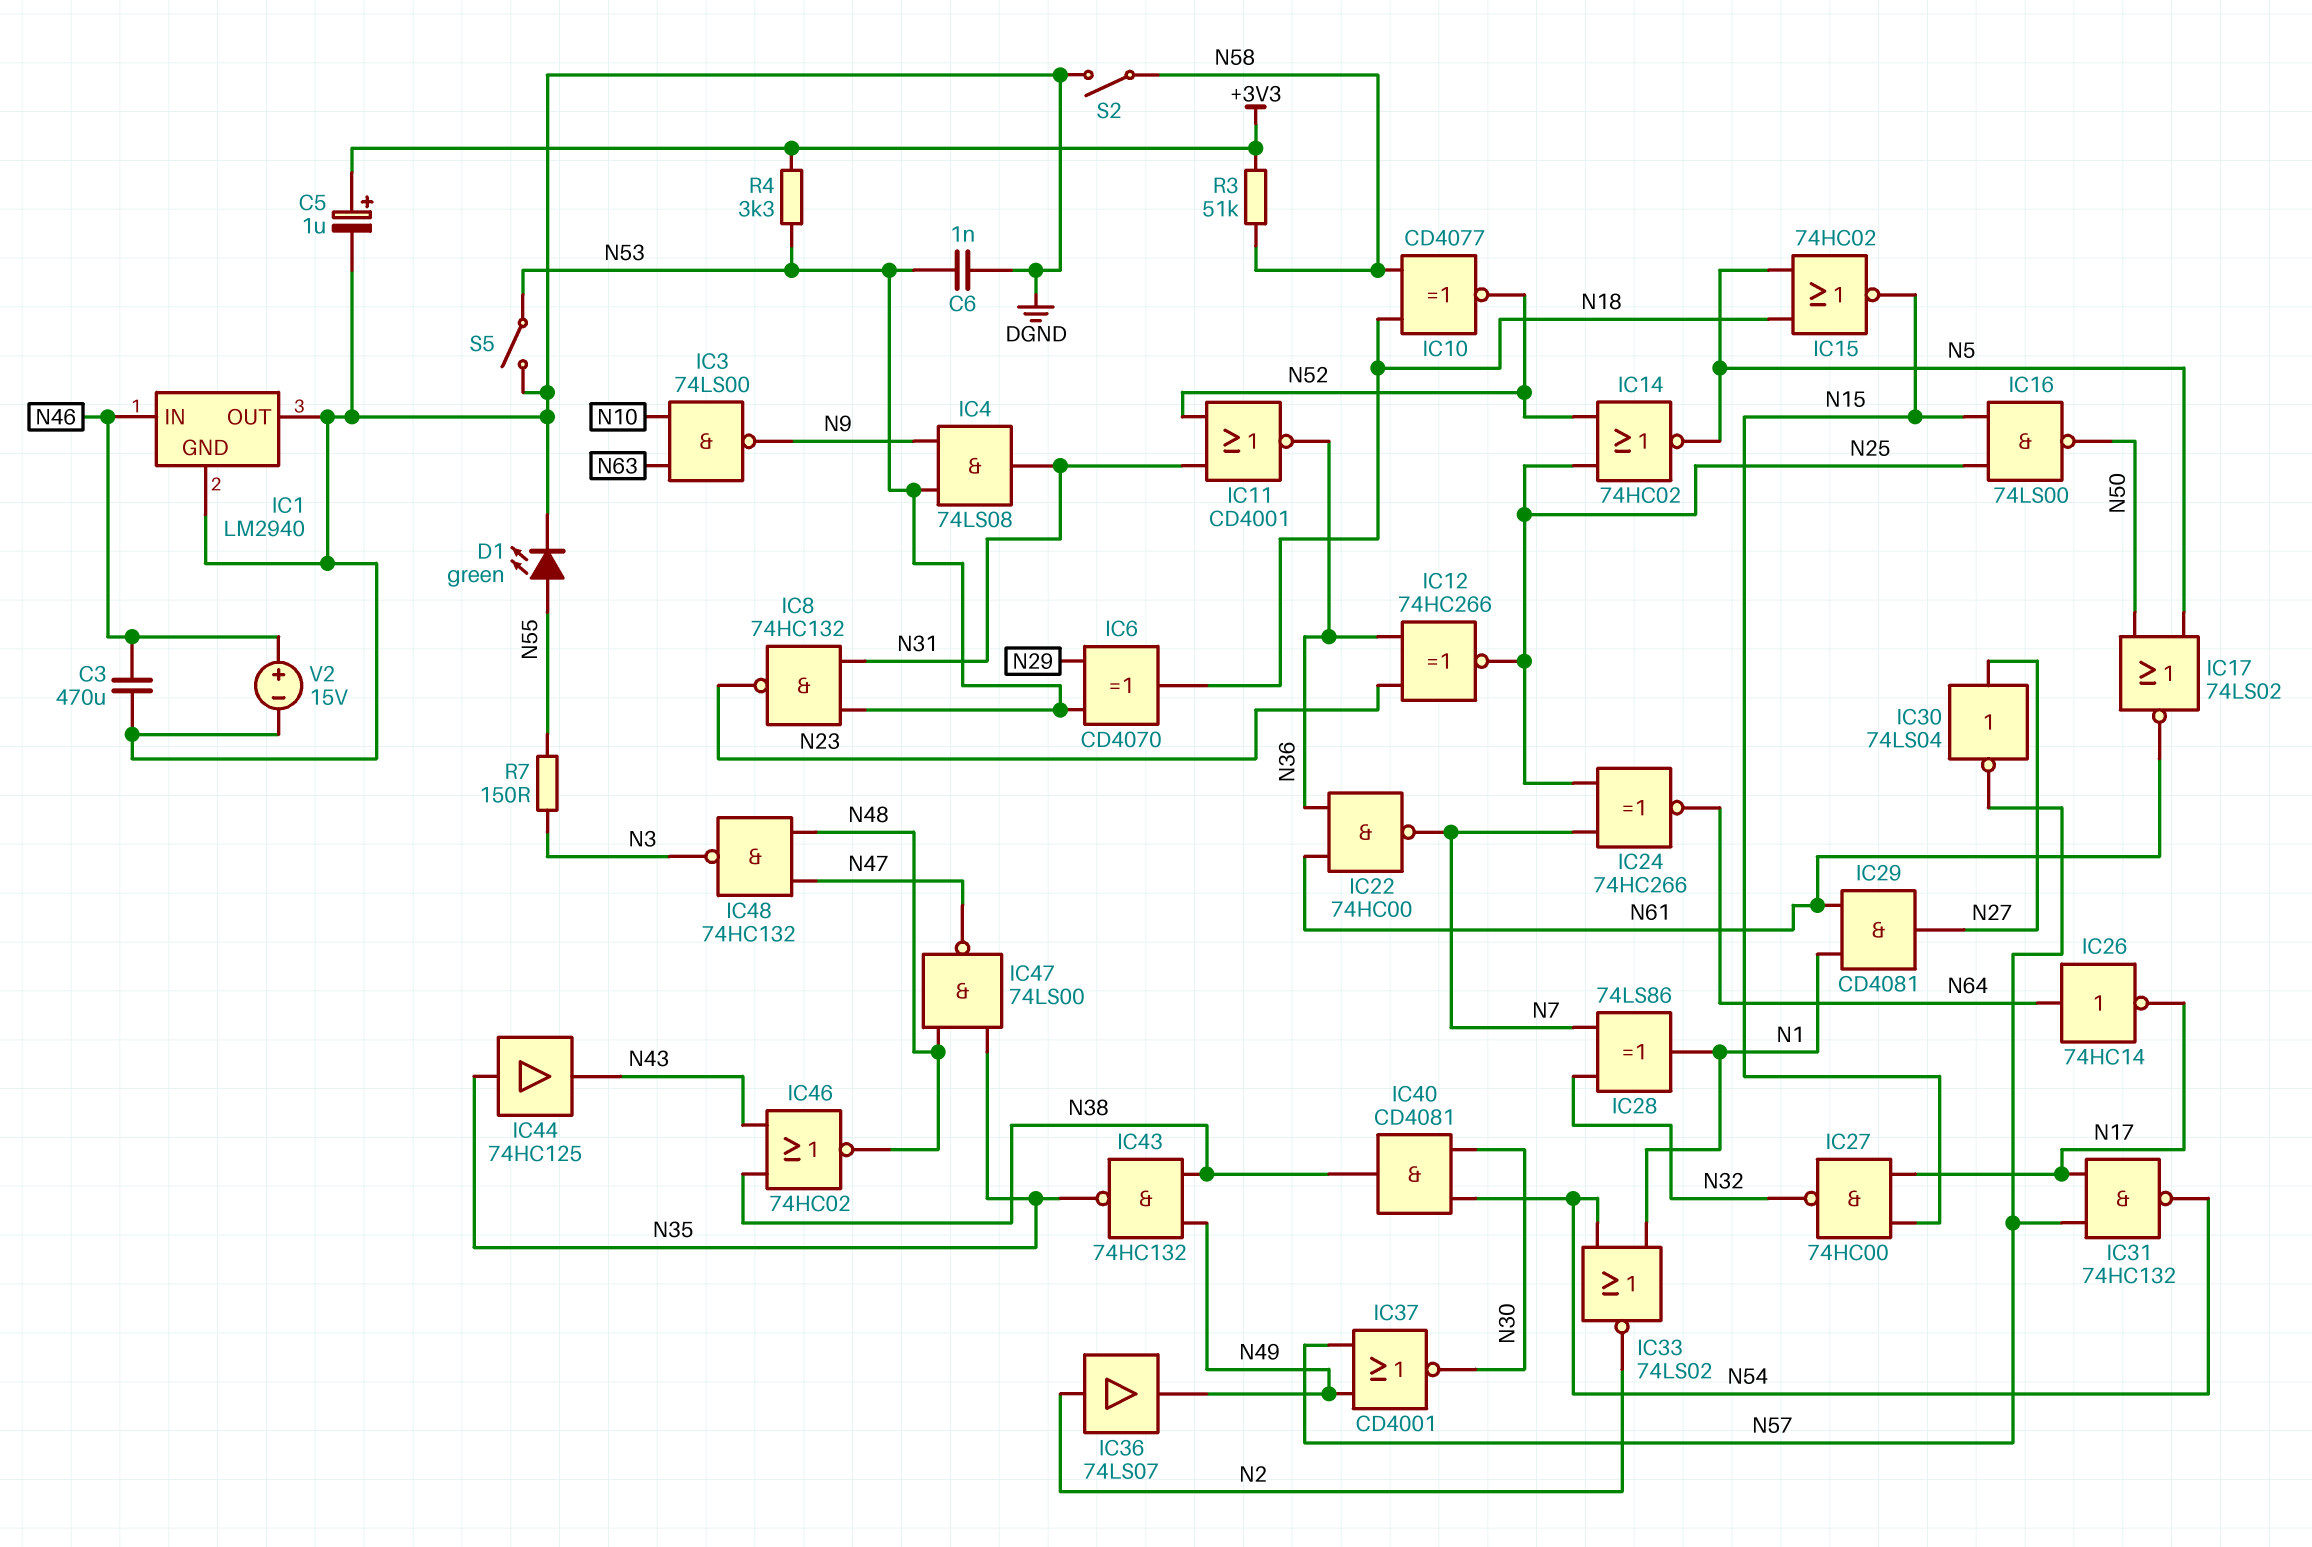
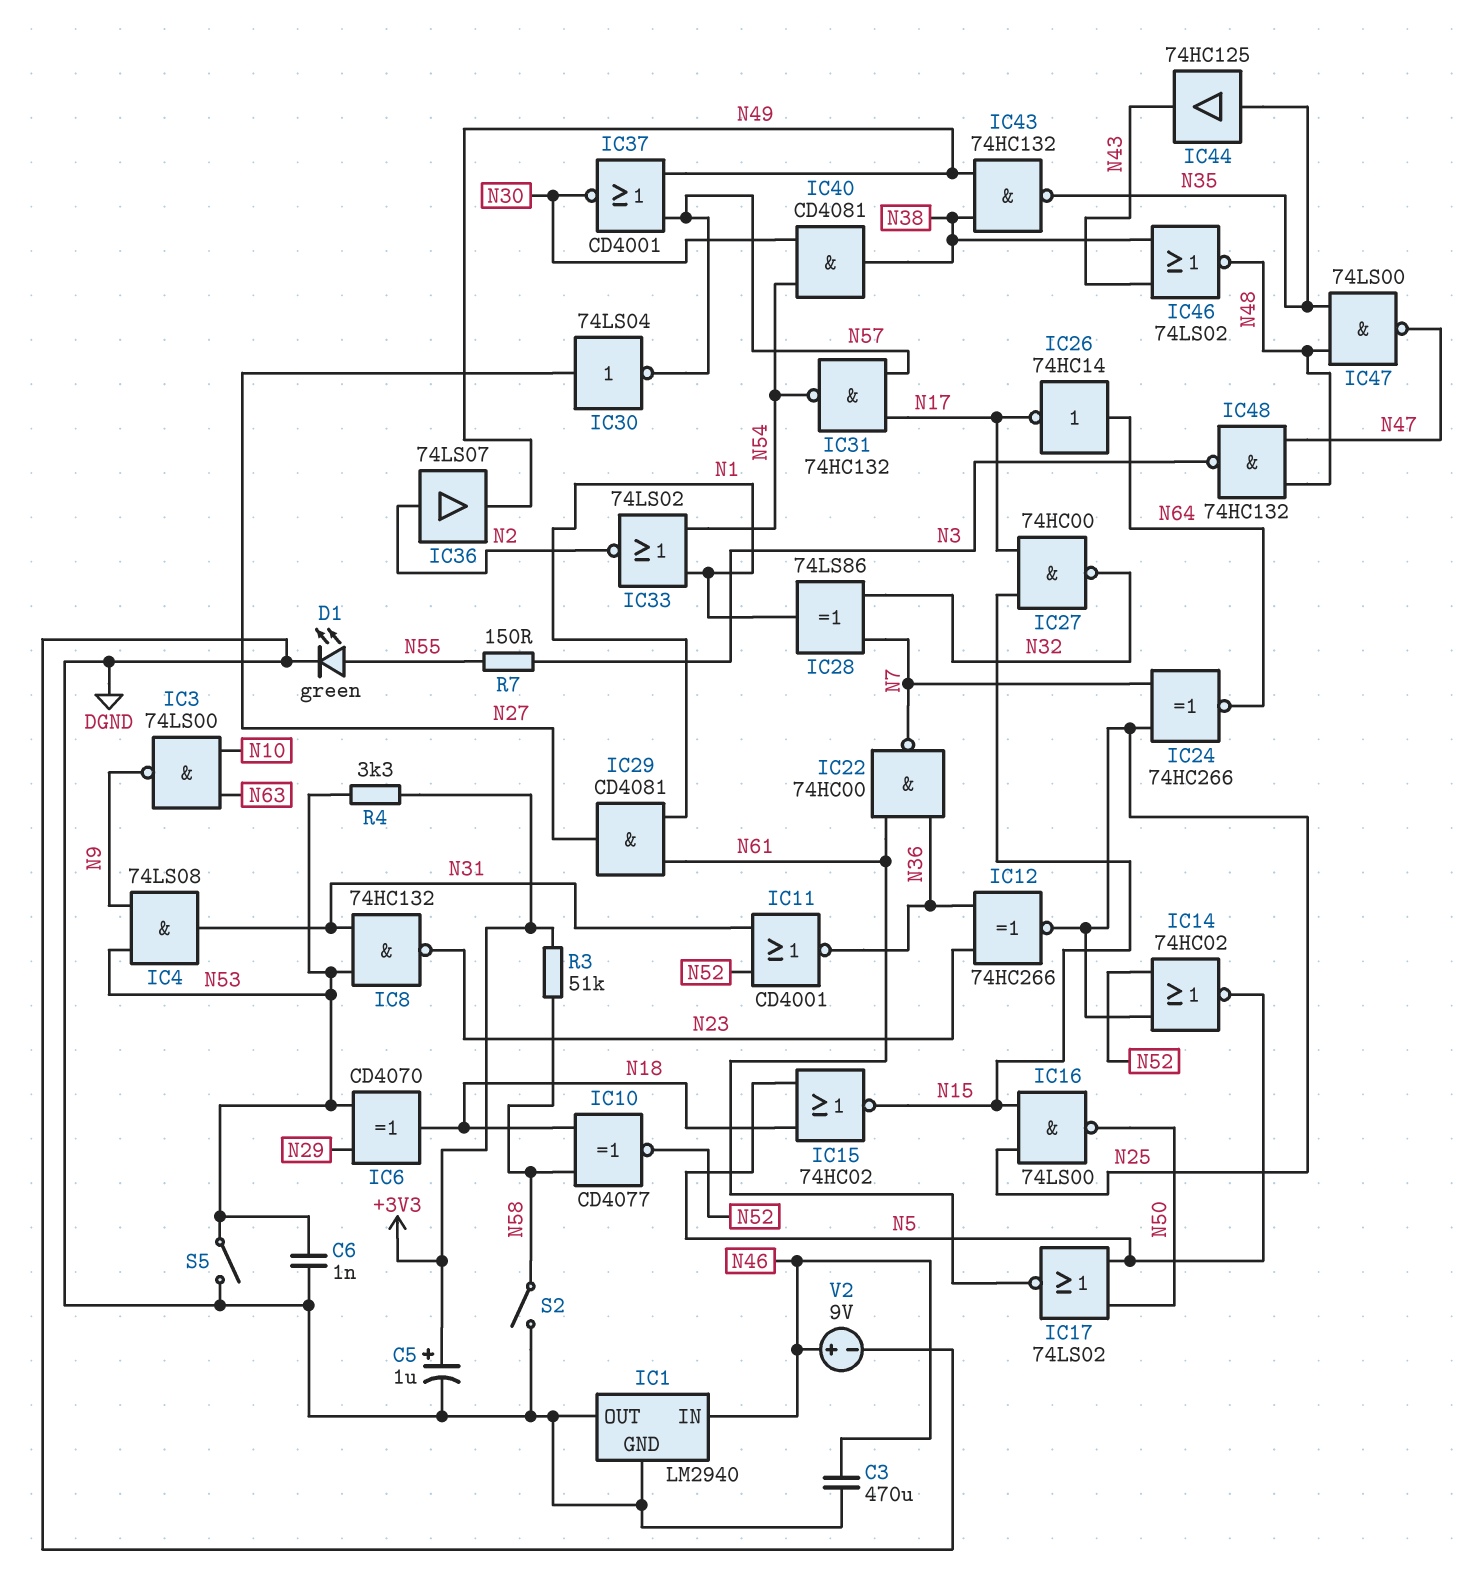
IC46: NOR 74HC02 (in N38, in N43, out N48) -> NOR 74LS02 (in N38, in N43, out N48)
V2: 15V (plus N46, minus DGND) -> 9V (plus N46, minus DGND)

